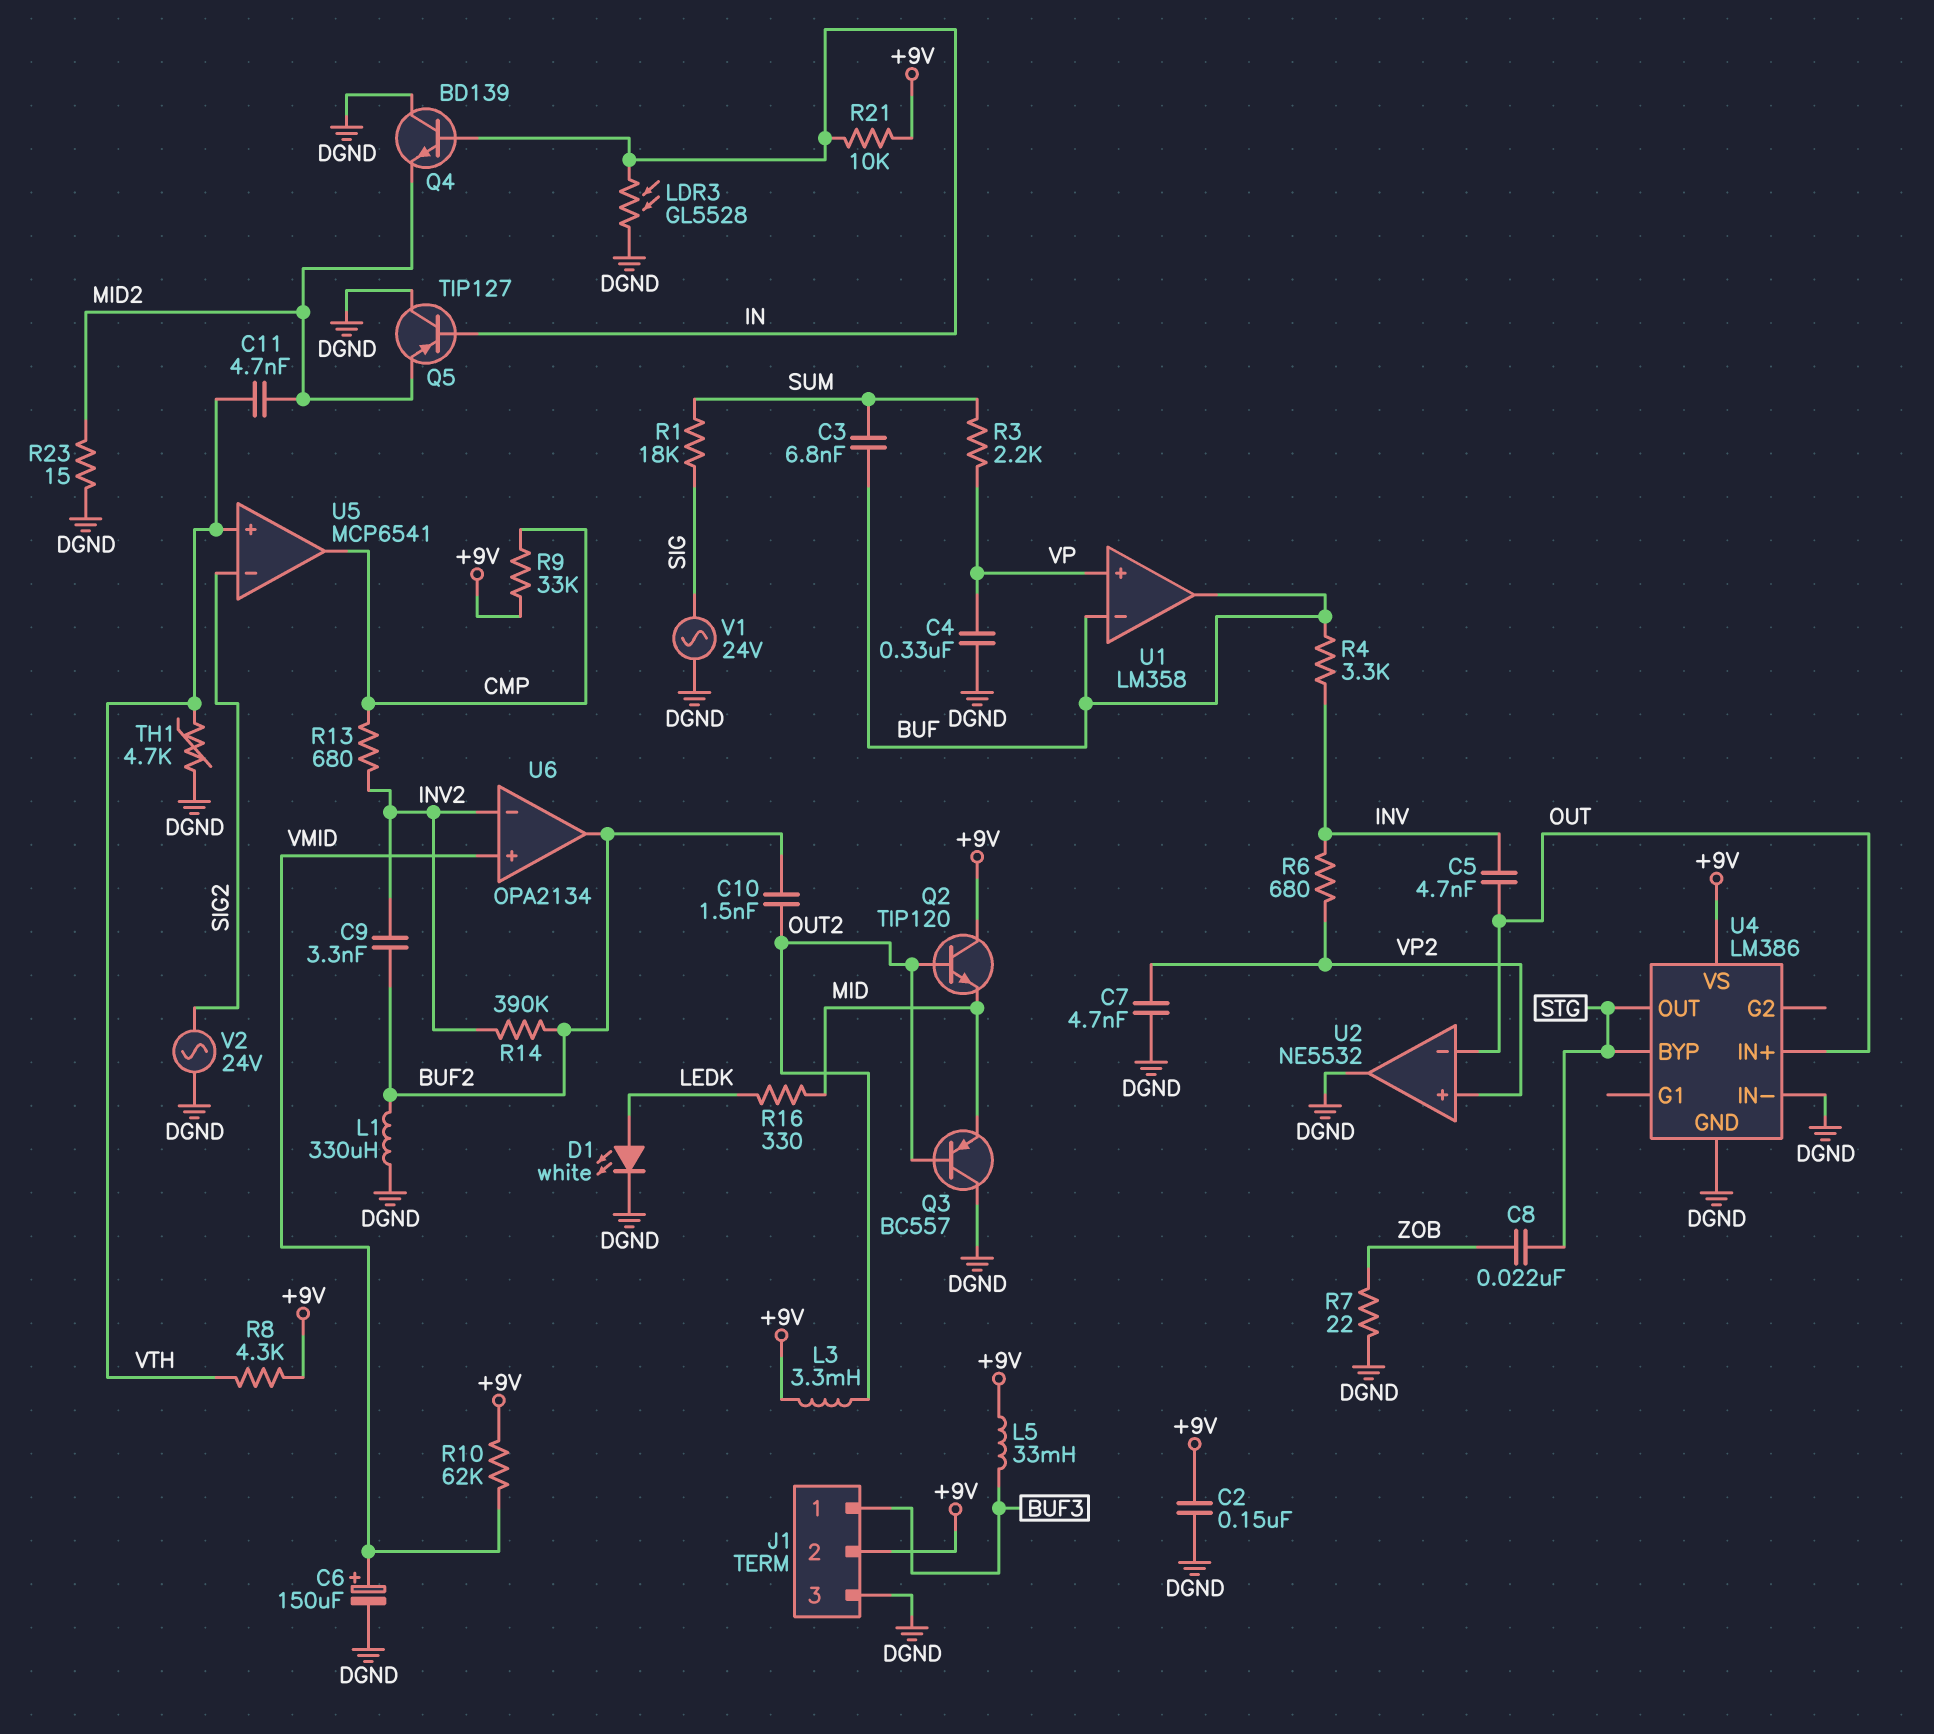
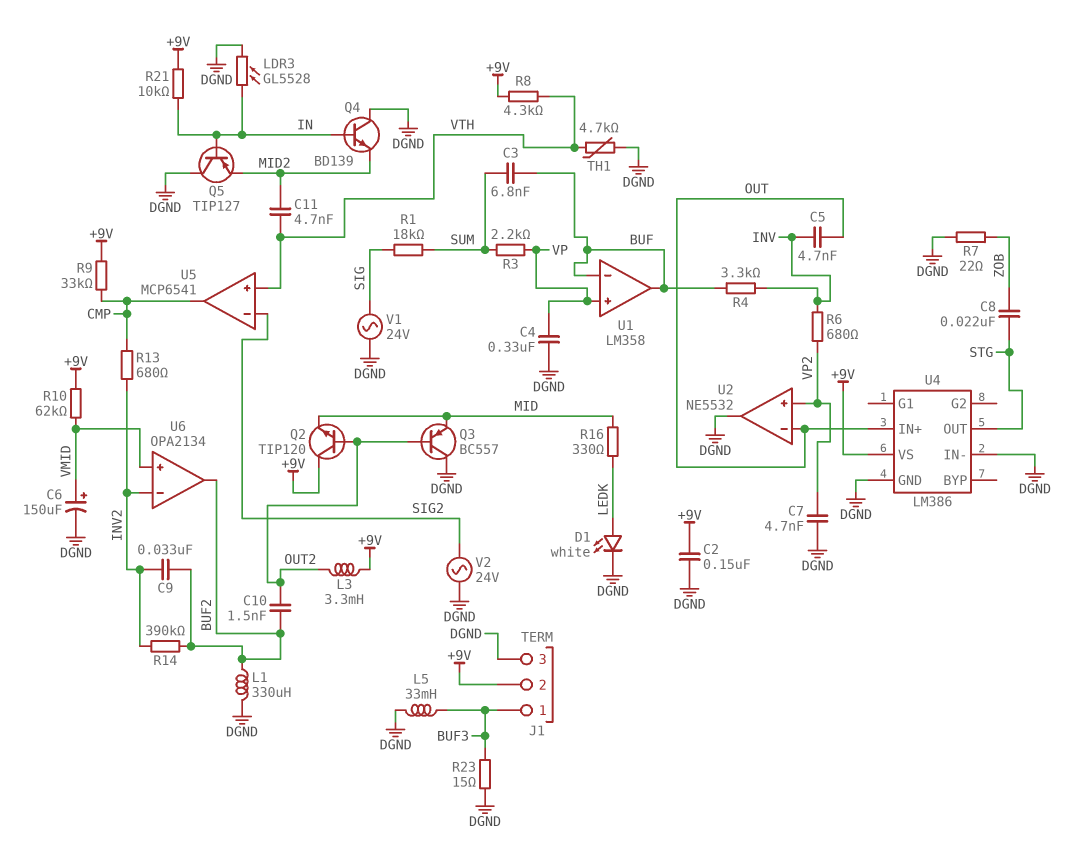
C9: 3.3nF (BUF2, INV2) -> 33nF (BUF2, INV2)
L5: 33mH (+9V, BUF3) -> 33mH (BUF3, DGND)
R23: 15 (DGND, MID2) -> 15 (BUF3, DGND)
U4 pin BYP: STG -> none

